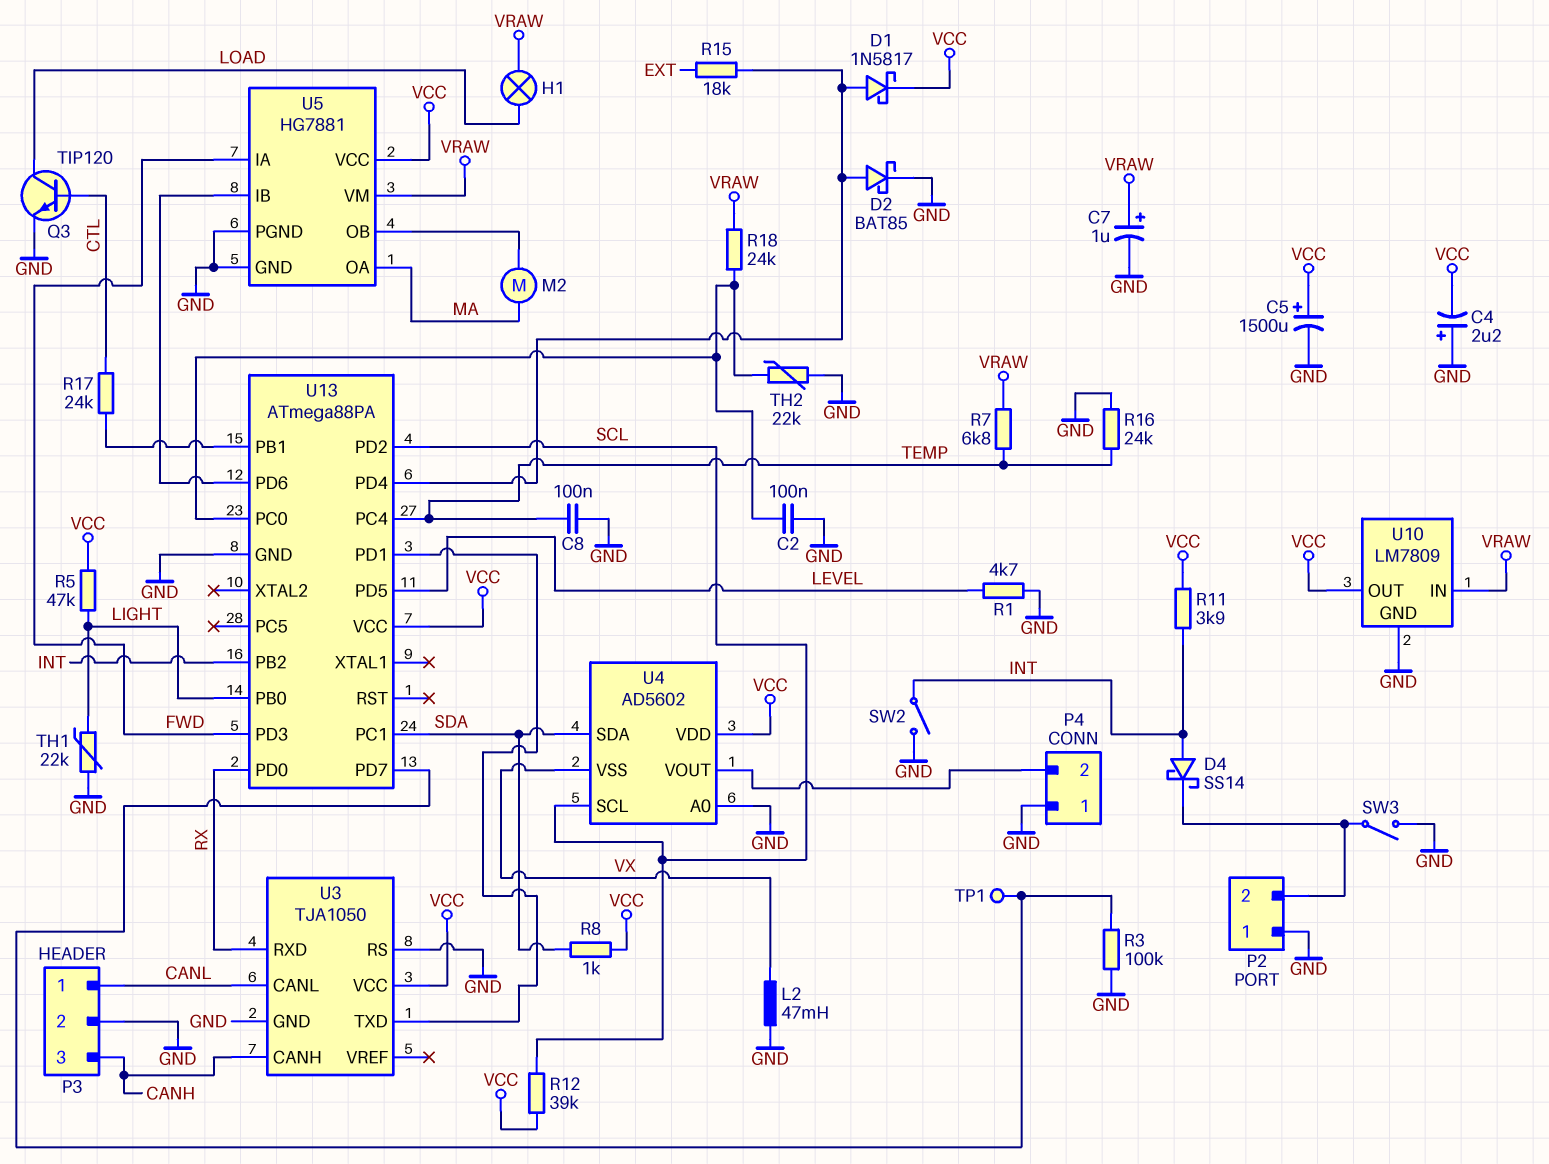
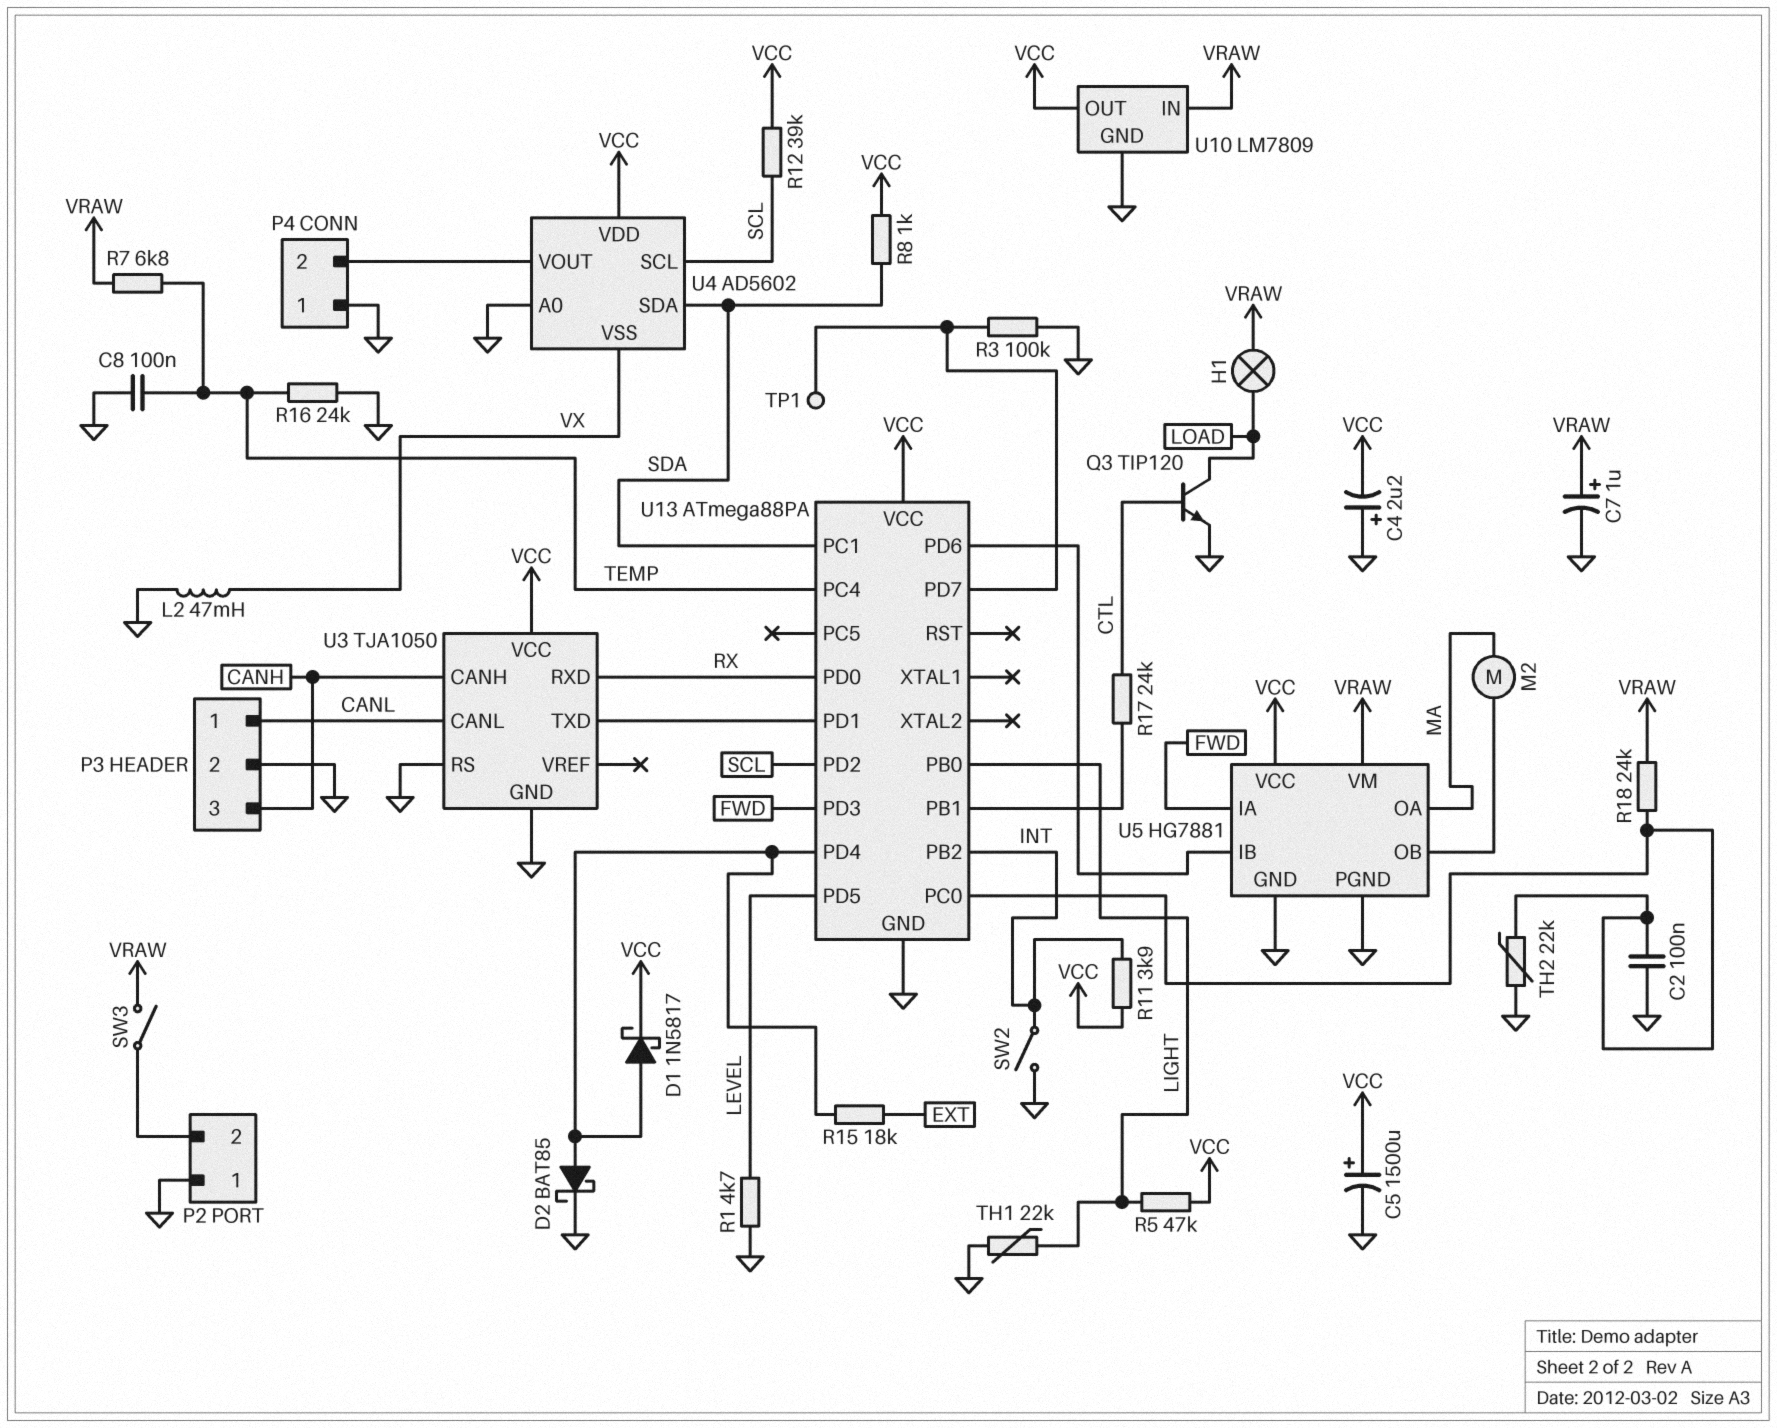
D4: schottky SS14 (A INT, K P2/2) -> none
SW3: switch (GND, P2/2) -> switch (P2/2, VRAW)

